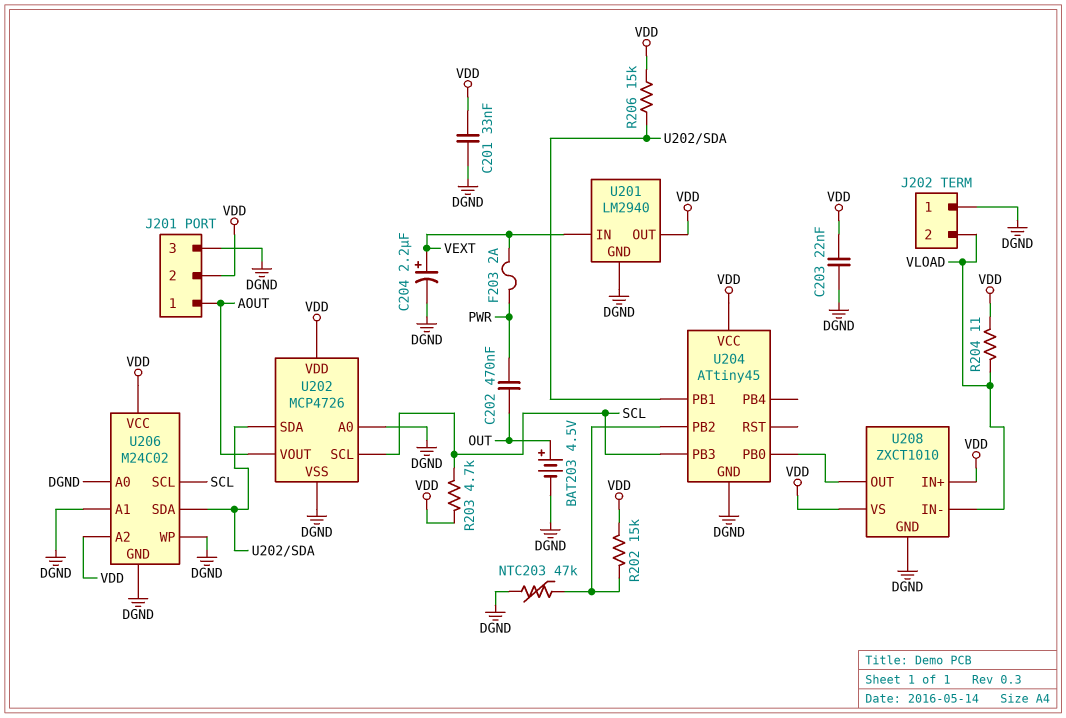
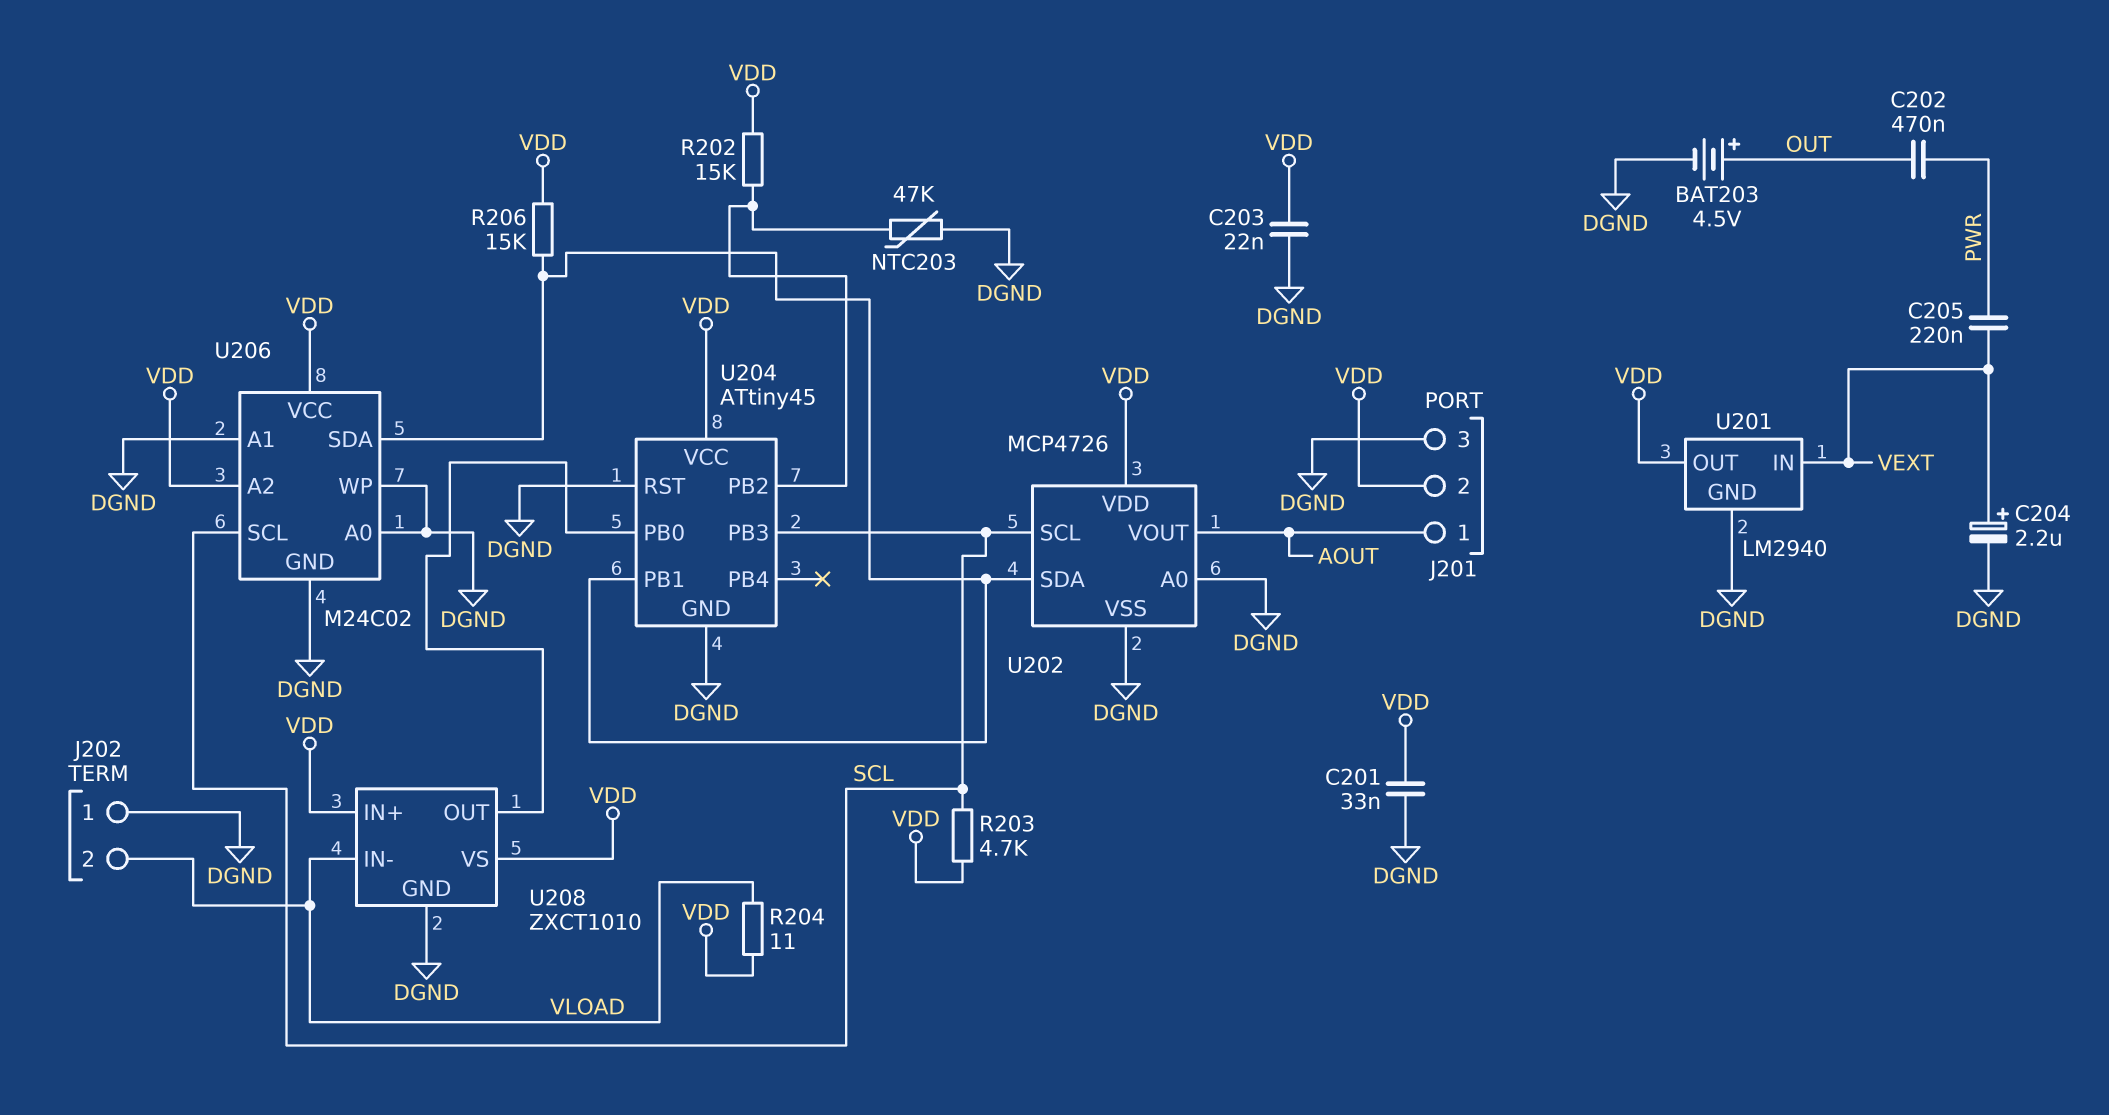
C205: none -> 220nF (PWR, VEXT)
F203: 2A (PWR, VEXT) -> none
U204 pin RST: none -> DGND

